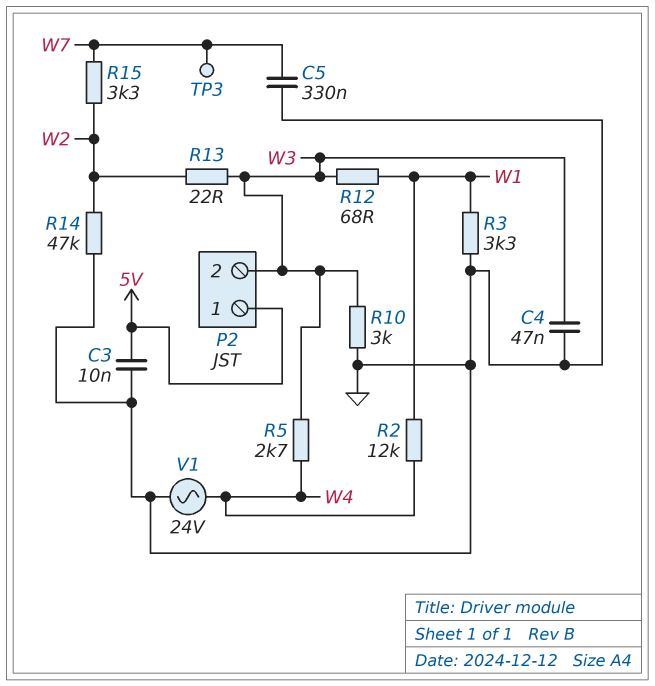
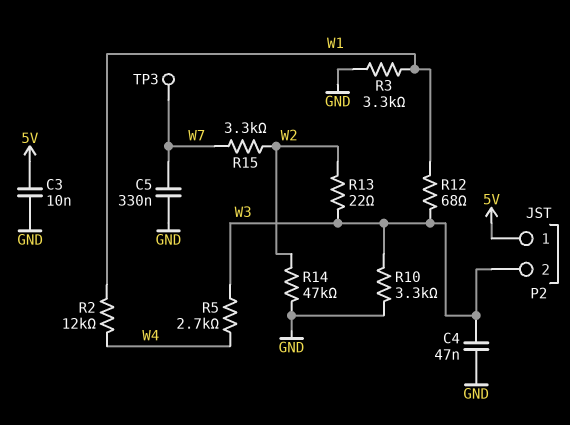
R10: 3k (GND, W3) -> 3.3k (GND, W3)
V1: AC 24V (GND, W4) -> none

